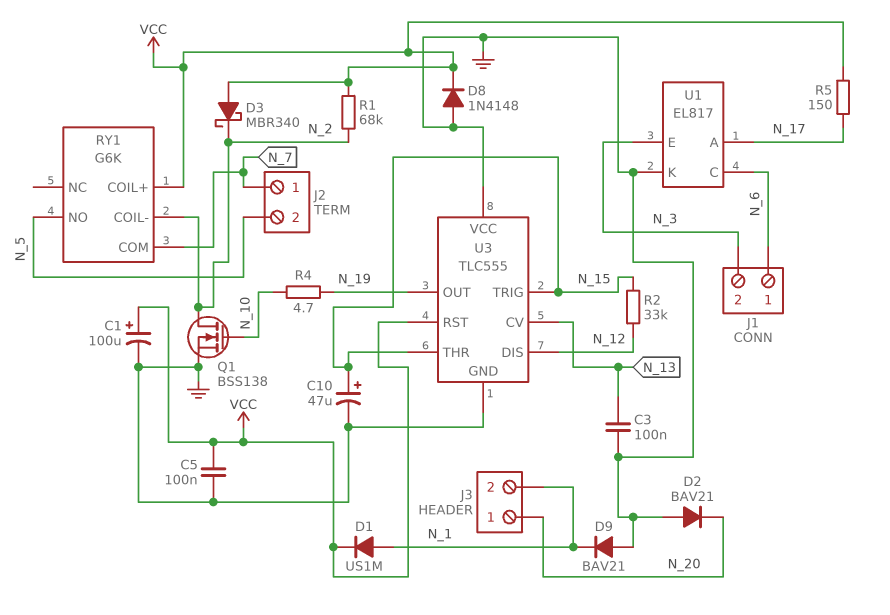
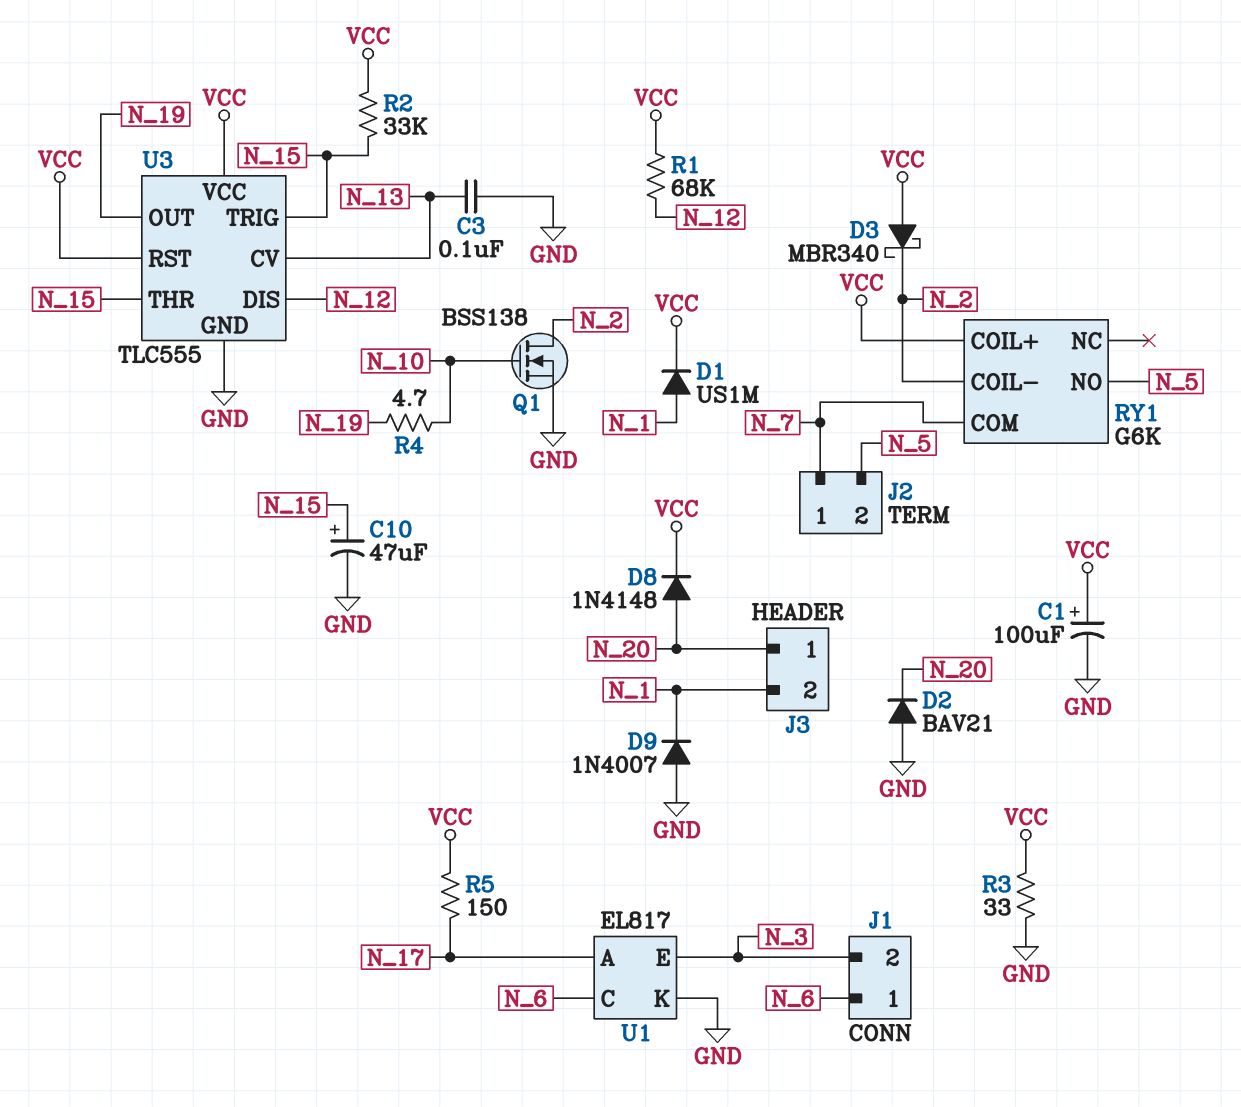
C5: 100nF (GND, VCC) -> none
D8: diode 1N4148 (A GND, K VCC) -> diode 1N4148 (A N_20, K VCC)
D9: diode BAV21 (A GND, K N_1) -> diode 1N4007 (A GND, K N_1)
R1: 68k (N_2, VCC) -> 68k (N_12, VCC)
R2: 33k (N_12, N_15) -> 33k (N_15, VCC)
R3: none -> 33 (GND, VCC)
U3 pin VCC: GND -> VCC

